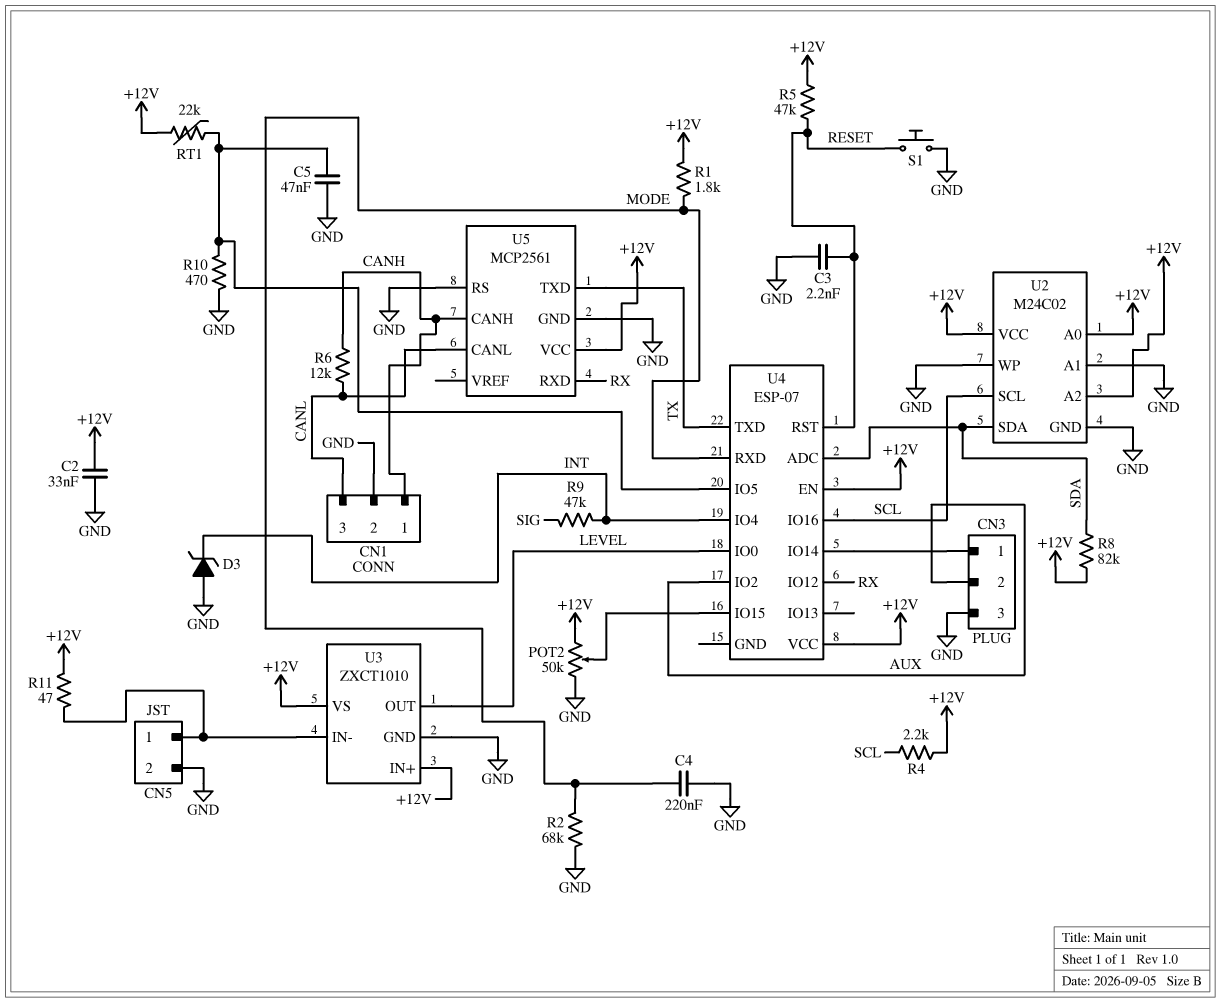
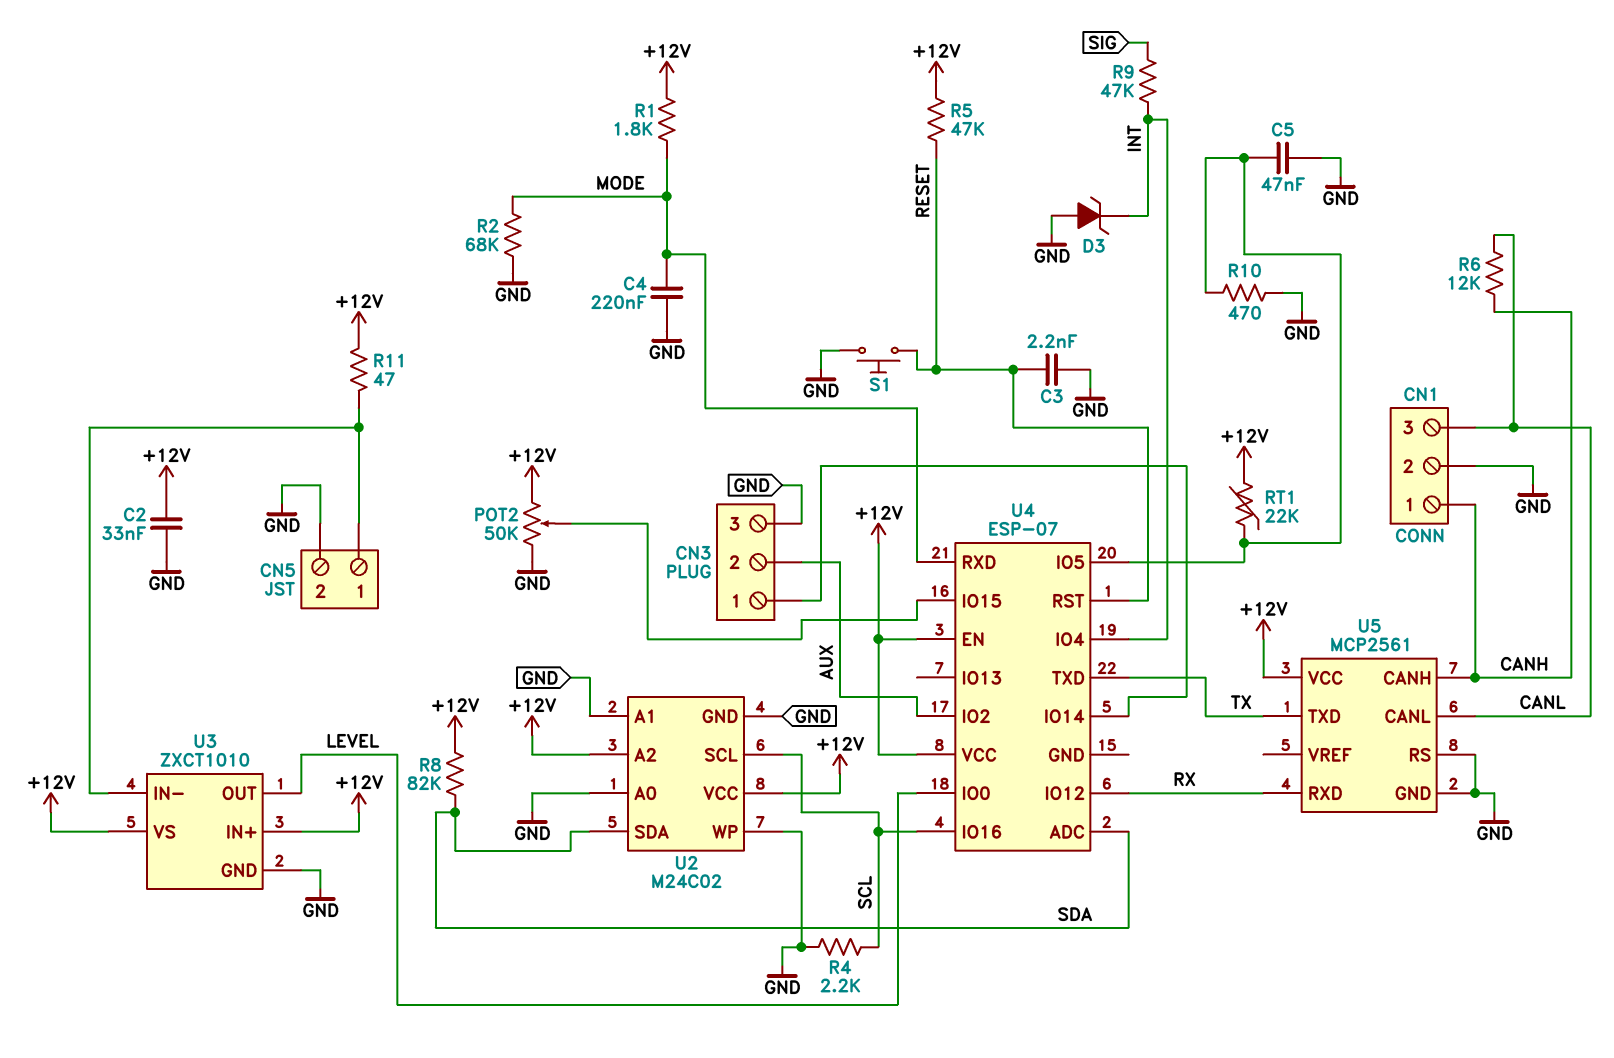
R4: 2.2k (+12V, SCL) -> 2.2k (GND, SCL)
U2 pin A0: +12V -> GND

